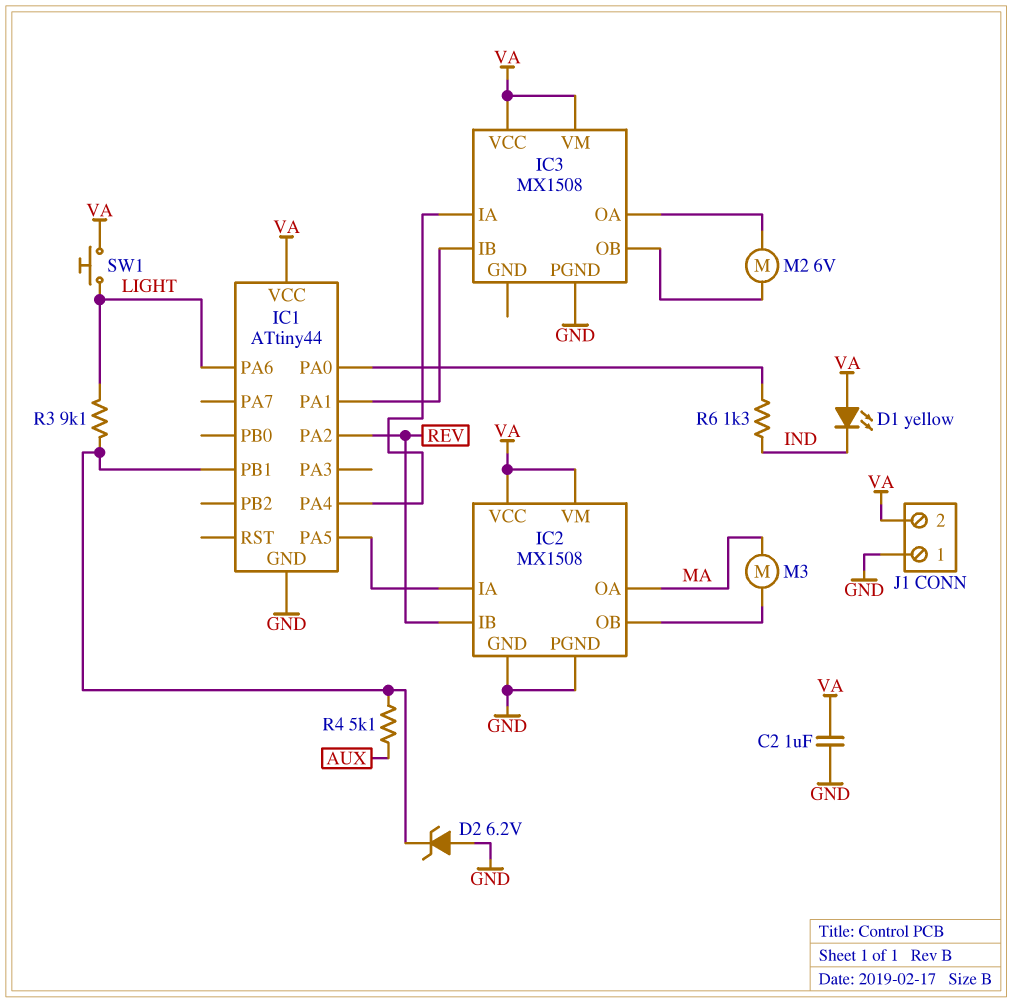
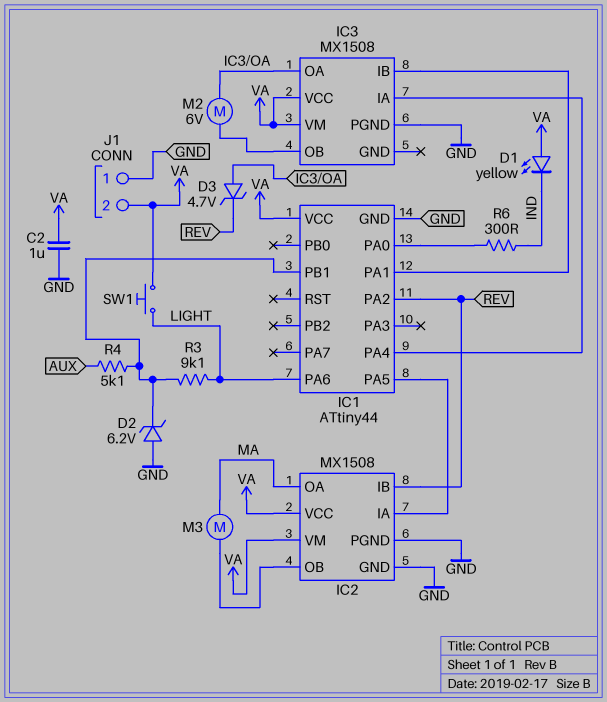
D3: none -> zener 4.7V (A IC3/OA, K REV)
R6: 1.3k (IC1/PA0, IND) -> 300 (IC1/PA0, IND)

